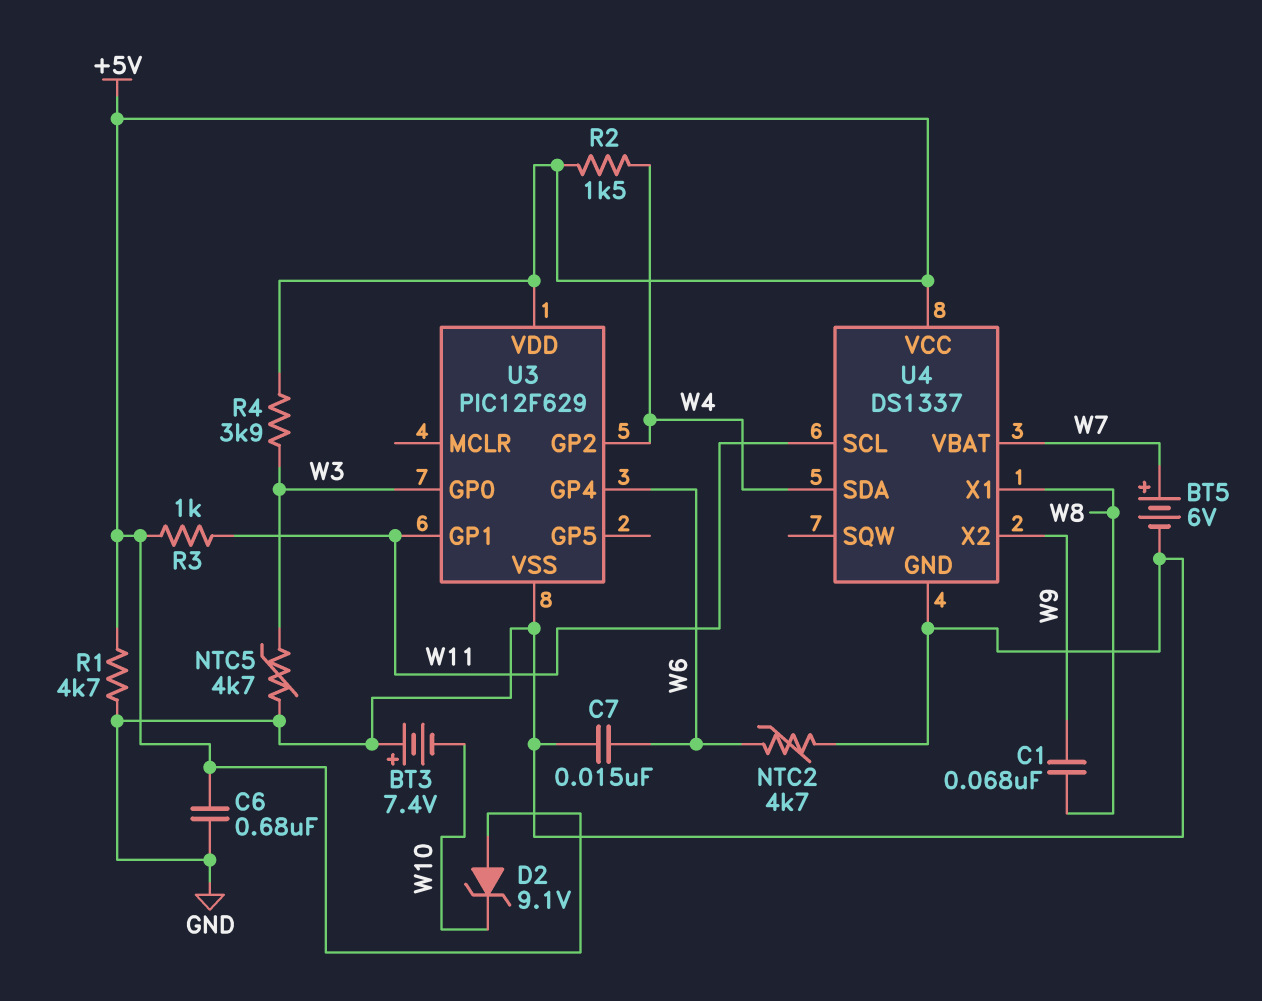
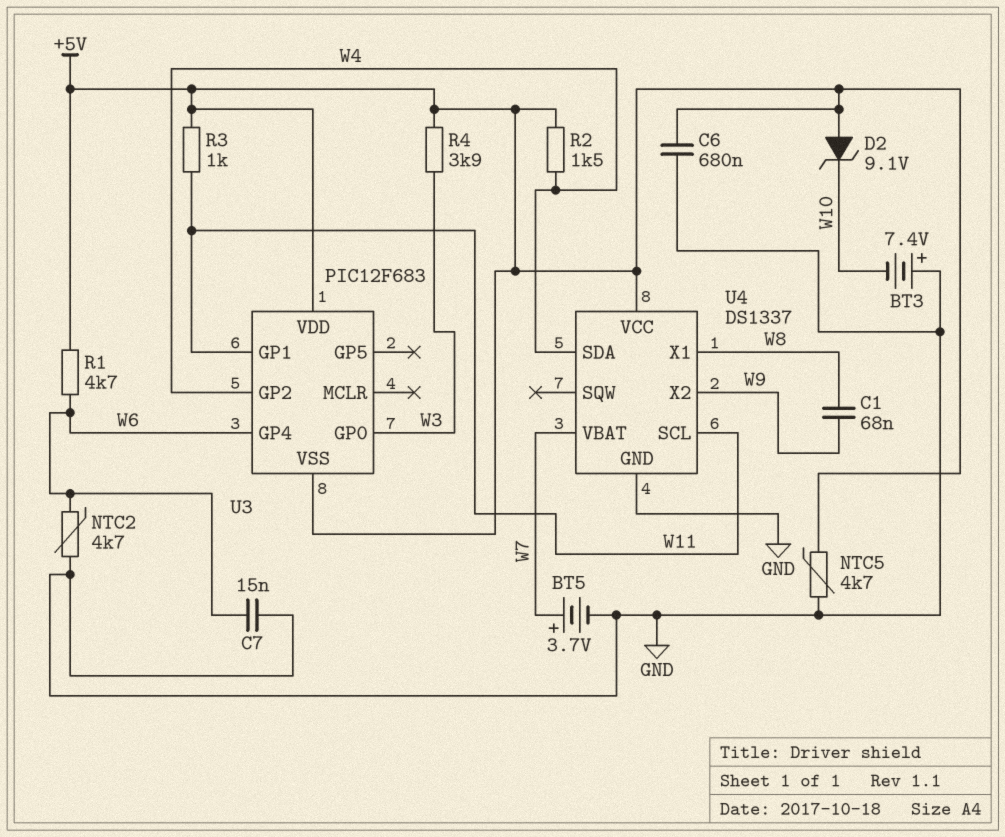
BT5: 6V (plus W7, minus GND) -> 3.7V (plus W7, minus GND)
NTC5: 4.7k (GND, W3) -> 4.7k (+5V, GND)
R1: 4.7k (+5V, GND) -> 4.7k (+5V, W6)
U3: PIC12F629 -> PIC12F683
U3 pin VSS: GND -> +5V

